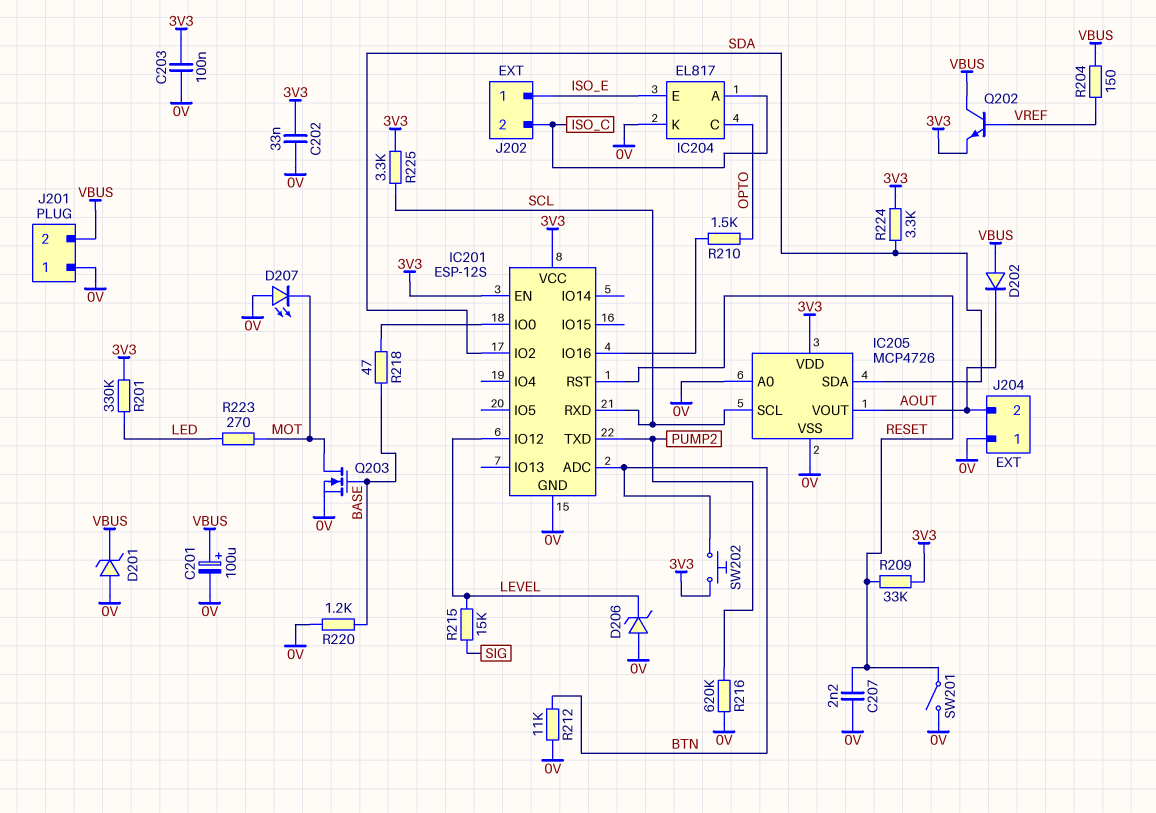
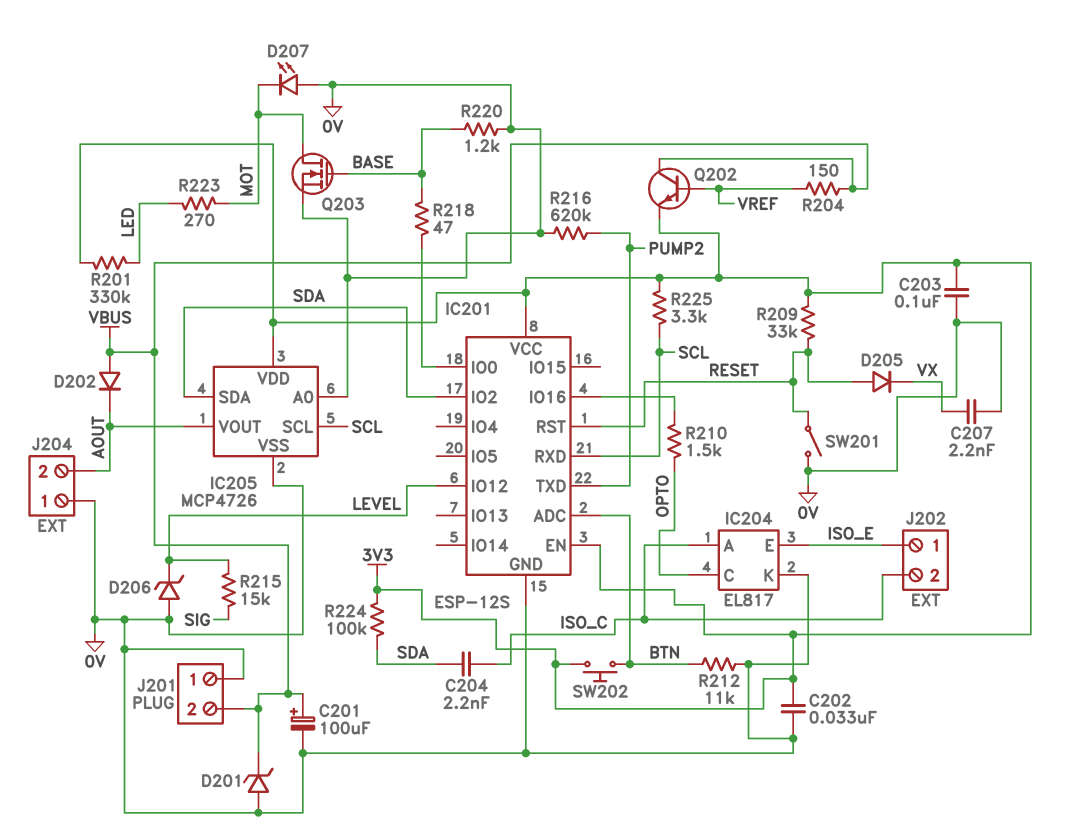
C204: none -> 2.2nF (ISO_C, SDA)
C207: 2.2nF (0V, RESET) -> 2.2nF (0V, VX)
D205: none -> diode (A RESET, K VX)
R224: 3.3k (3V3, SDA) -> 100k (3V3, SDA)

